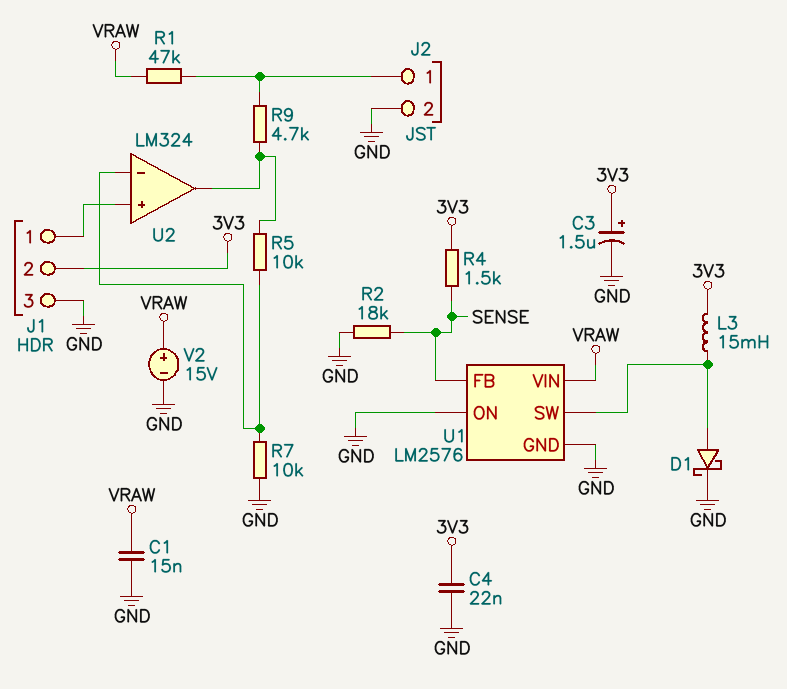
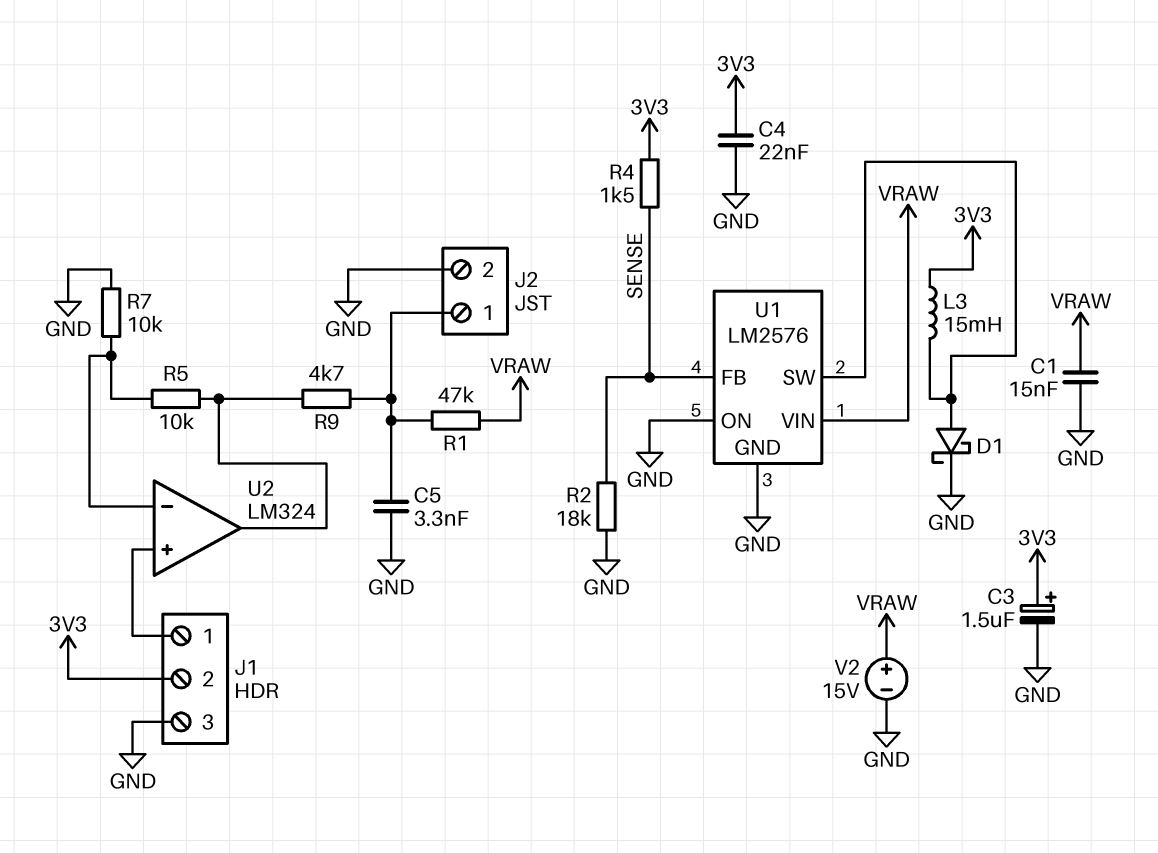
C5: none -> 3.3nF (GND, J2/1)

